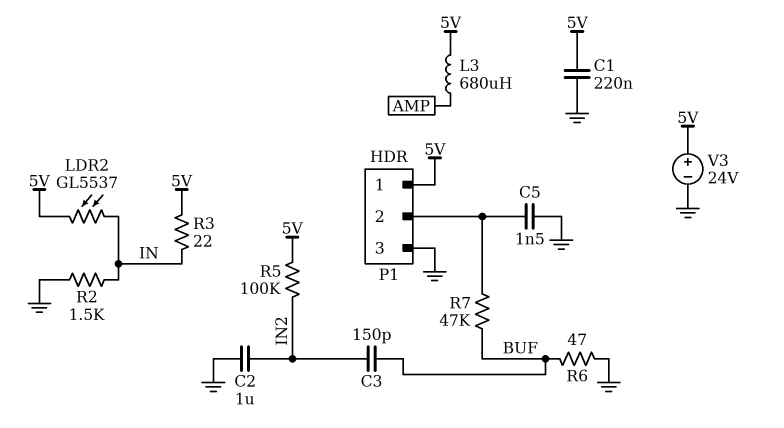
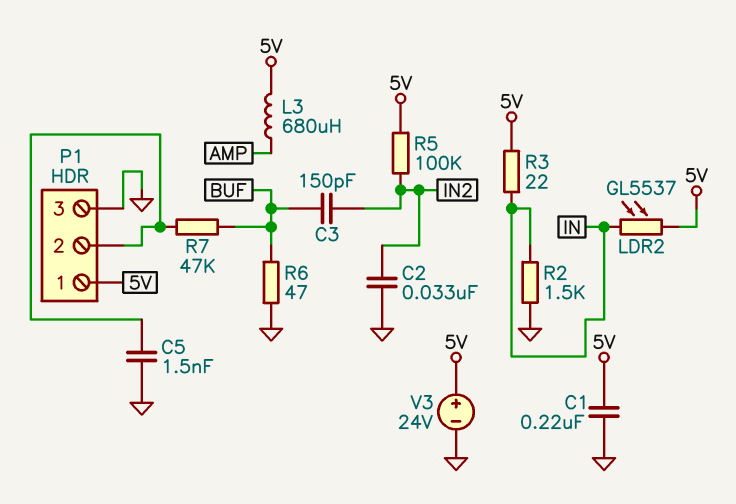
C2: 1uF (GND, IN2) -> 33nF (GND, IN2)

